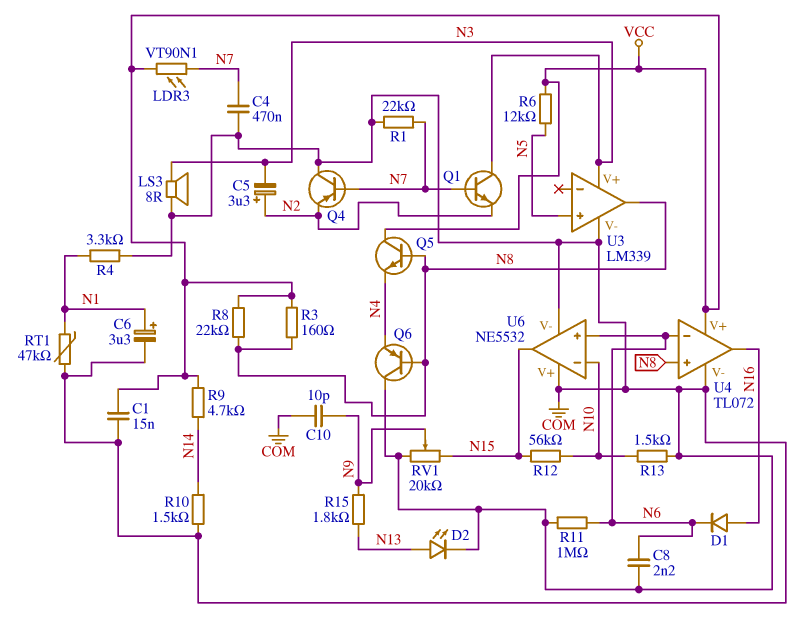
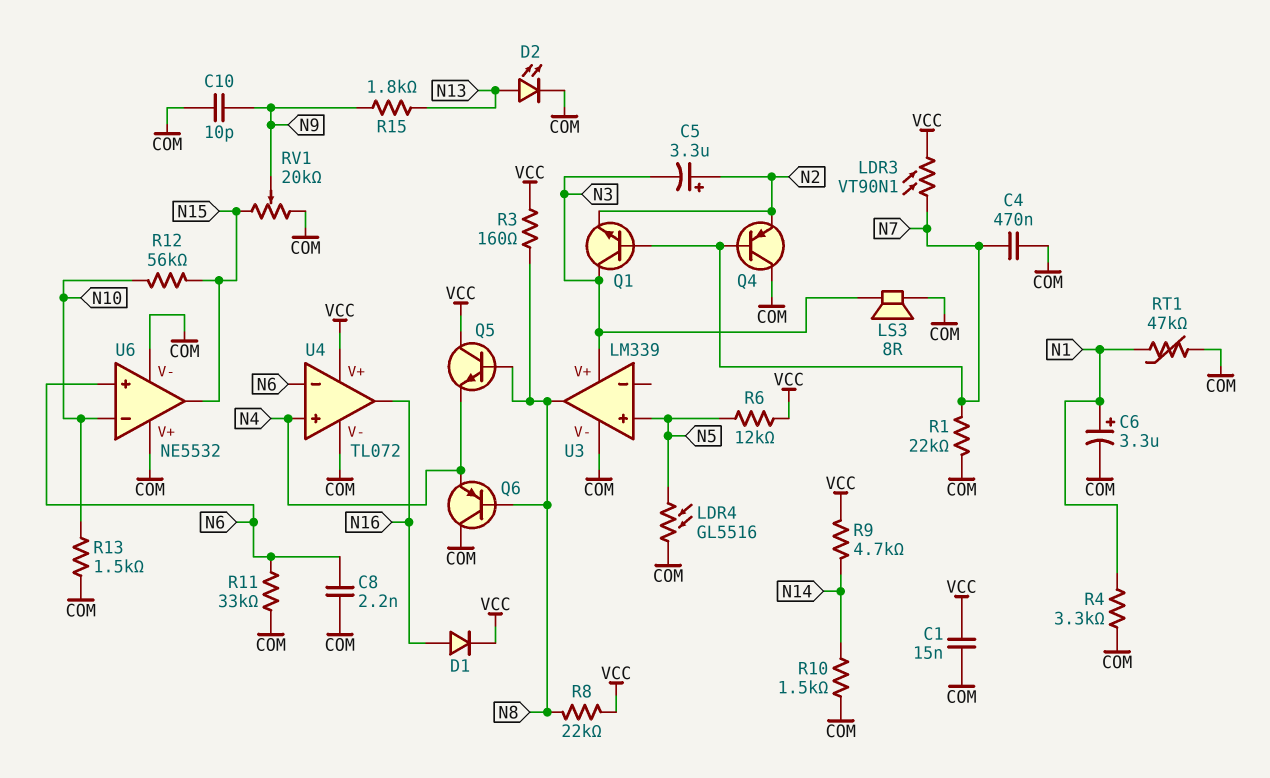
D1: diode (A N16, K N6) -> diode (A N16, K VCC)
LDR4: none -> GL5516 (COM, N5)
R11: 1M (COM, N6) -> 33k (COM, N6)
U4 pin in+: N8 -> N4

